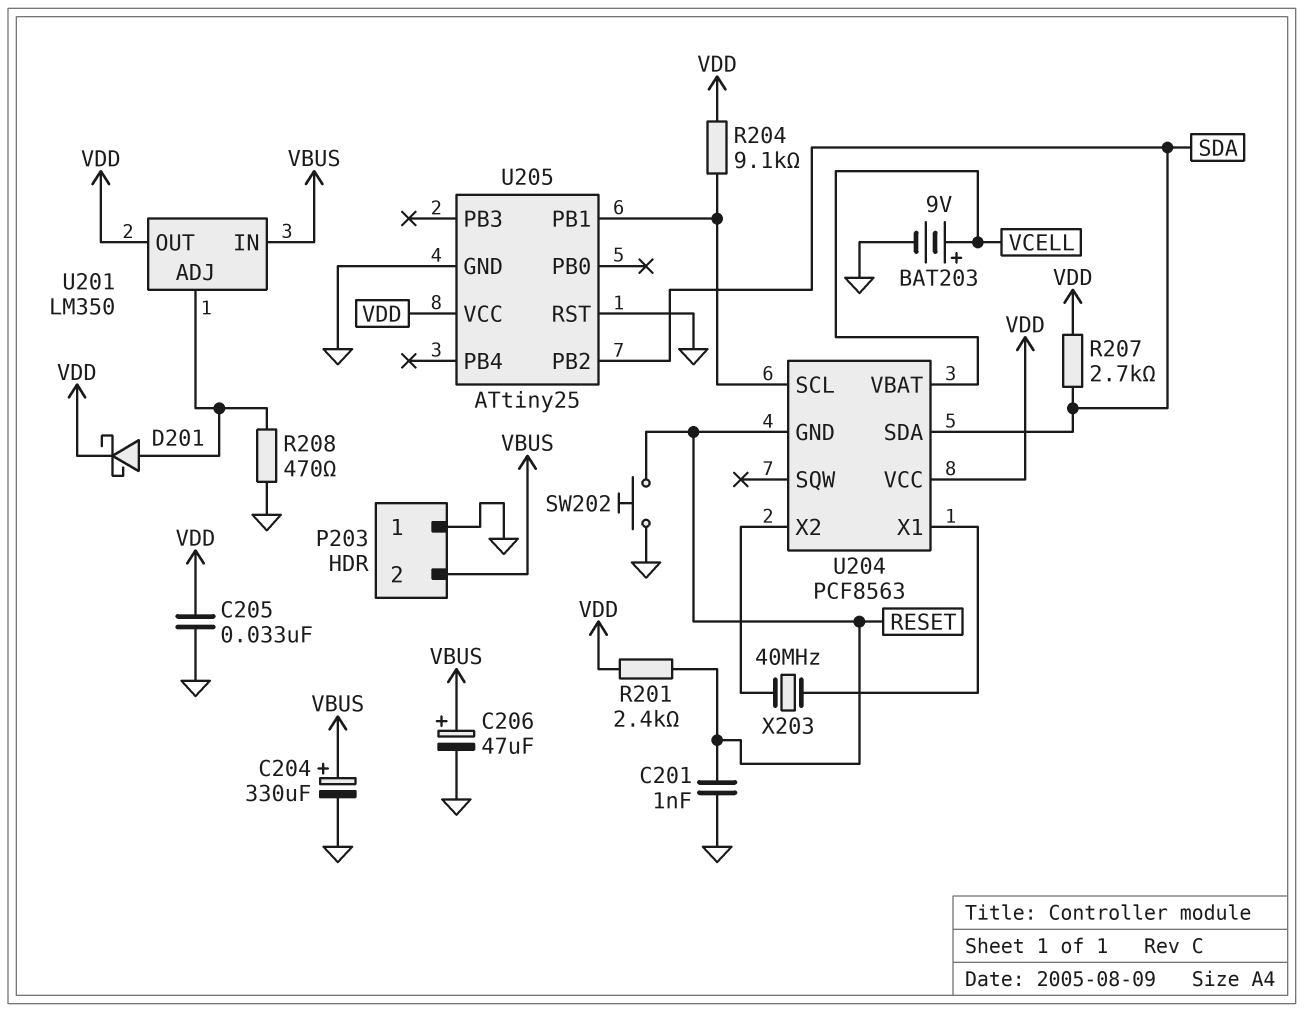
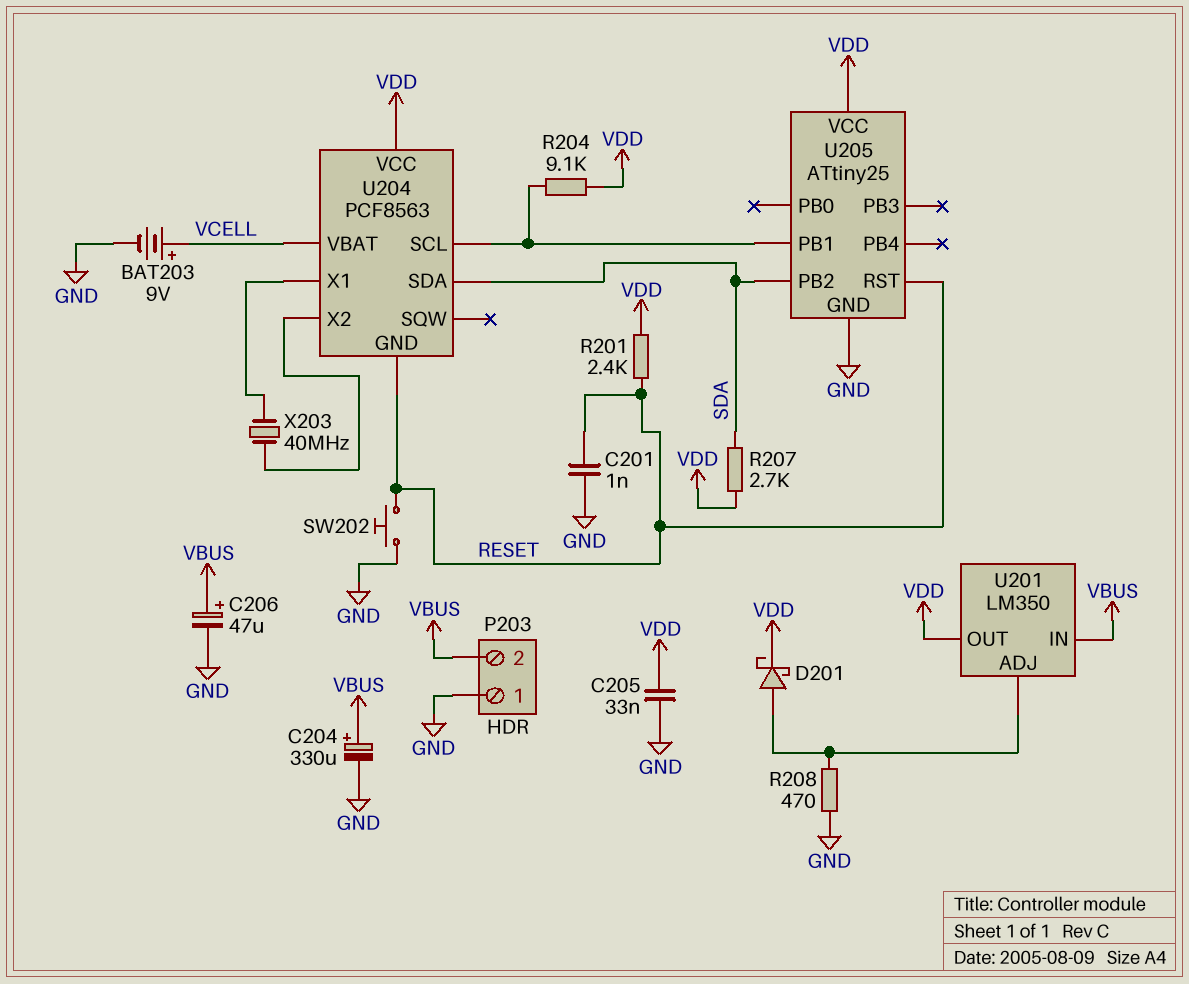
U205 pin RST: GND -> RESET

